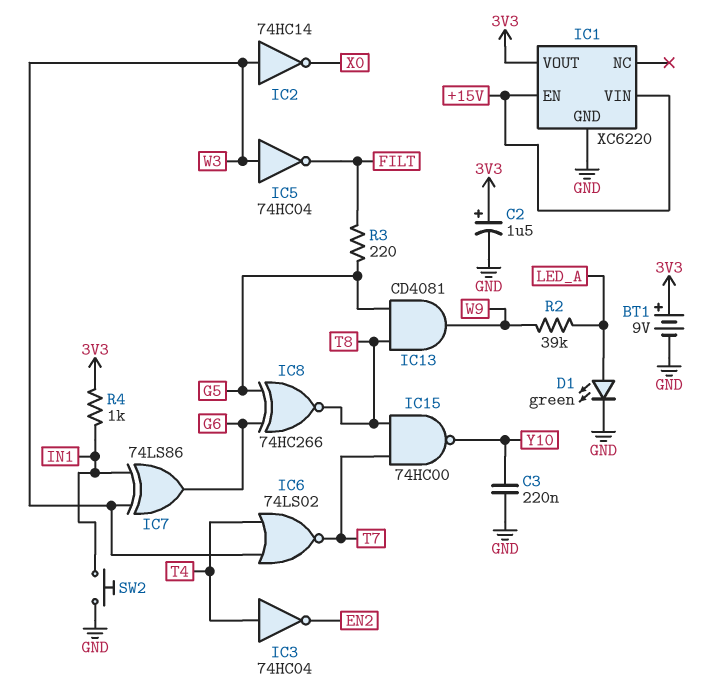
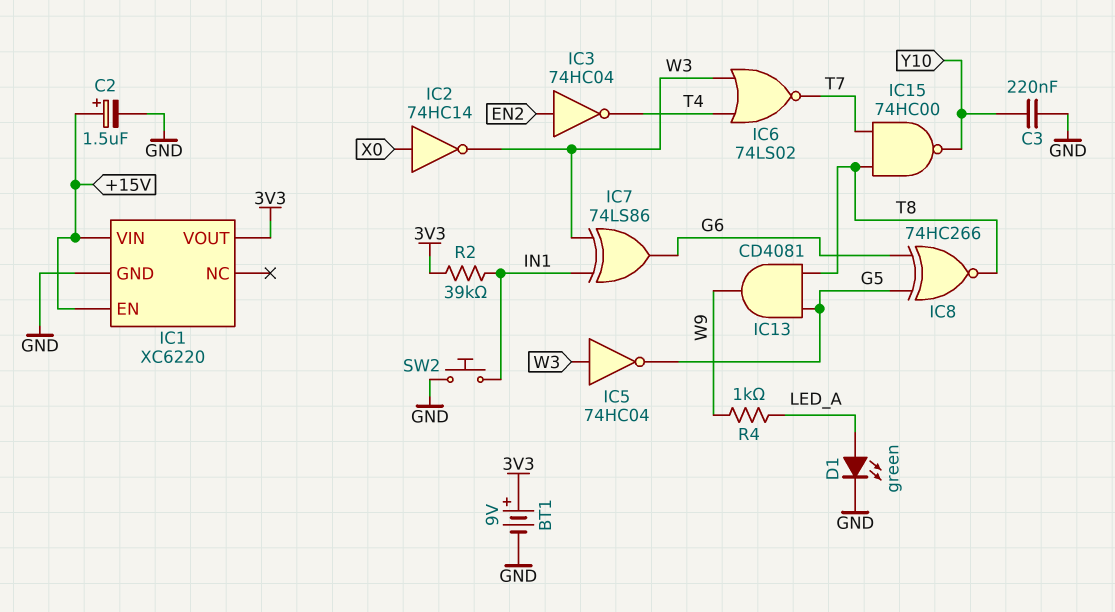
C2: 1.5uF (plus 3V3, minus GND) -> 1.5uF (plus +15V, minus GND)
IC2: NOT 74HC14 (in W3, out X0) -> NOT 74HC14 (in X0, out W3)
IC3: NOT 74HC04 (in T4, out EN2) -> NOT 74HC04 (in EN2, out T4)
IC5: NOT 74HC04 (in W3, out FILT) -> NOT 74HC04 (in W3, out G5)
R2: 39k (LED_A, W9) -> 39k (3V3, IN1)
R3: 220 (FILT, G5) -> none
R4: 1k (3V3, IN1) -> 1k (LED_A, W9)

